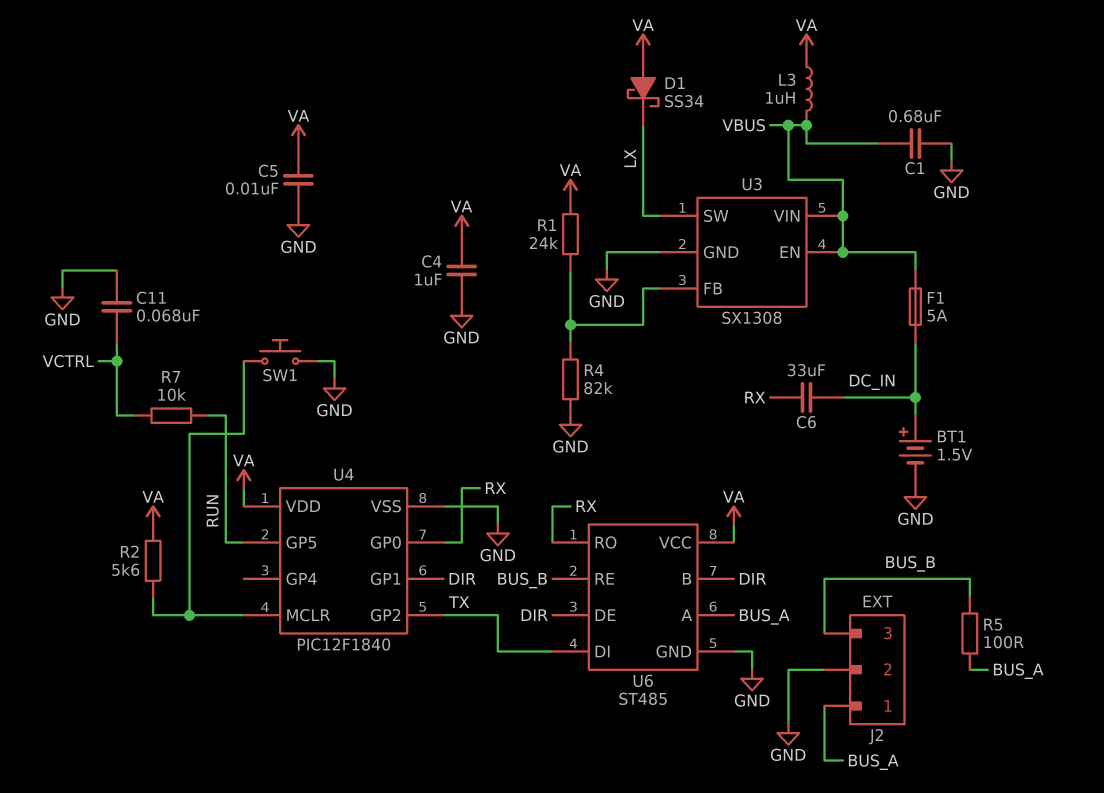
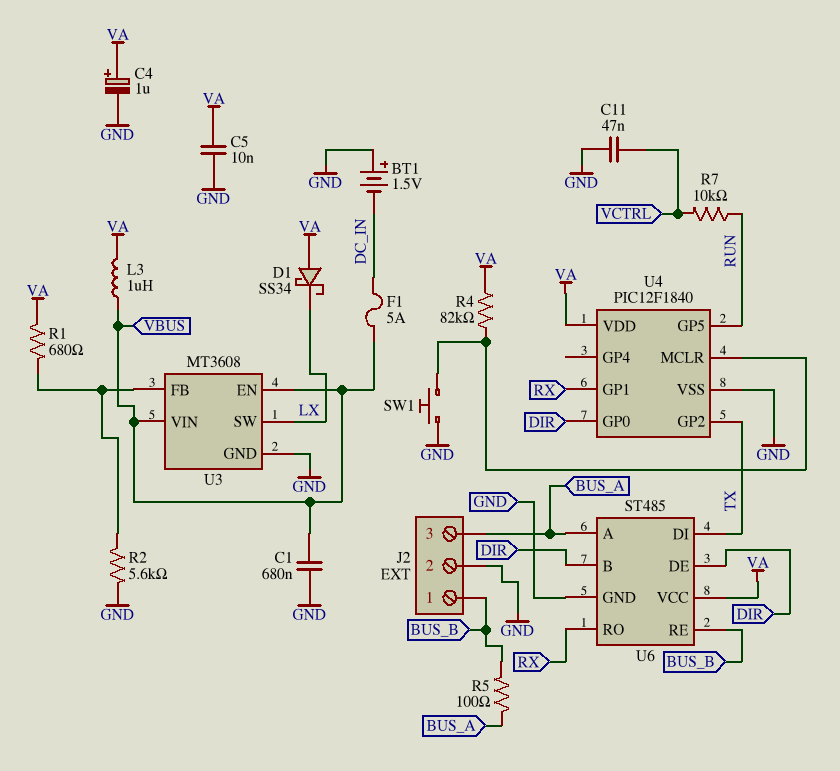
BT1: 1.5V (plus DC_IN, minus GND) -> 1.5V (plus GND, minus DC_IN)
C4: 1uF (GND, VA) -> 1uF (plus VA, minus GND)
C6: 33uF (DC_IN, RX) -> none
C11: 68nF (GND, VCTRL) -> 47nF (GND, VCTRL)
J2 pin 1: BUS_A -> BUS_B
J2 pin 3: BUS_B -> BUS_A
R1: 24k (U3/FB, VA) -> 680 (U3/FB, VA)
R2: 5.6k (U4/MCLR, VA) -> 5.6k (GND, U3/FB)
R4: 82k (GND, U3/FB) -> 82k (U4/MCLR, VA)
U3: SX1308 -> MT3608
U4 pin GP0: RX -> DIR
U4 pin GP1: DIR -> RX

